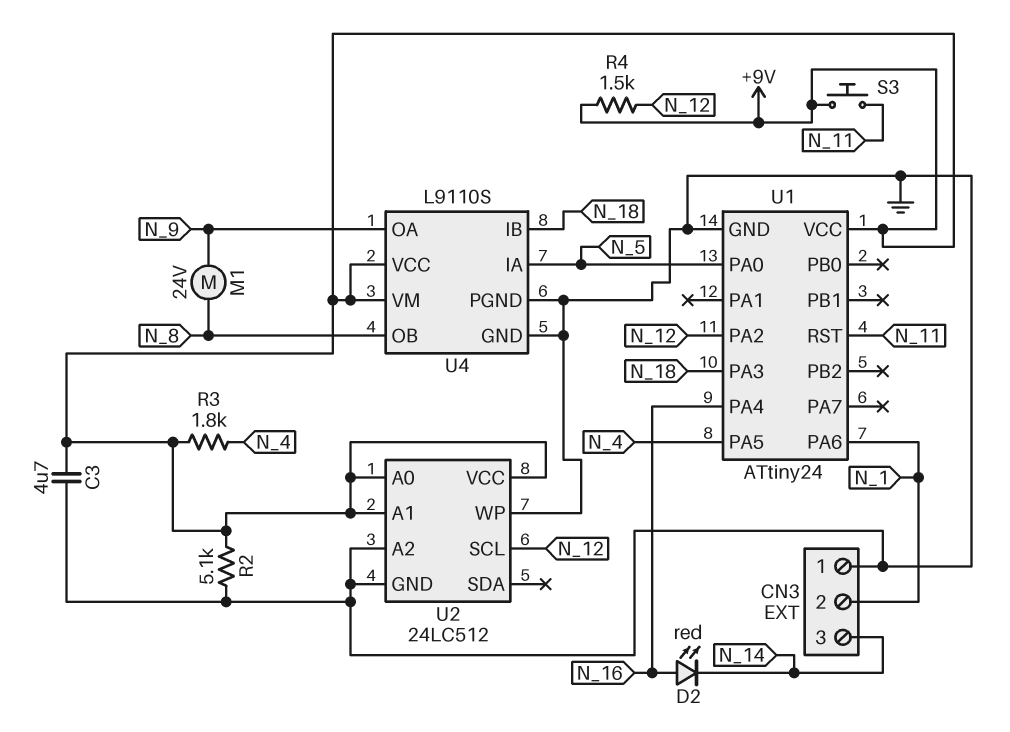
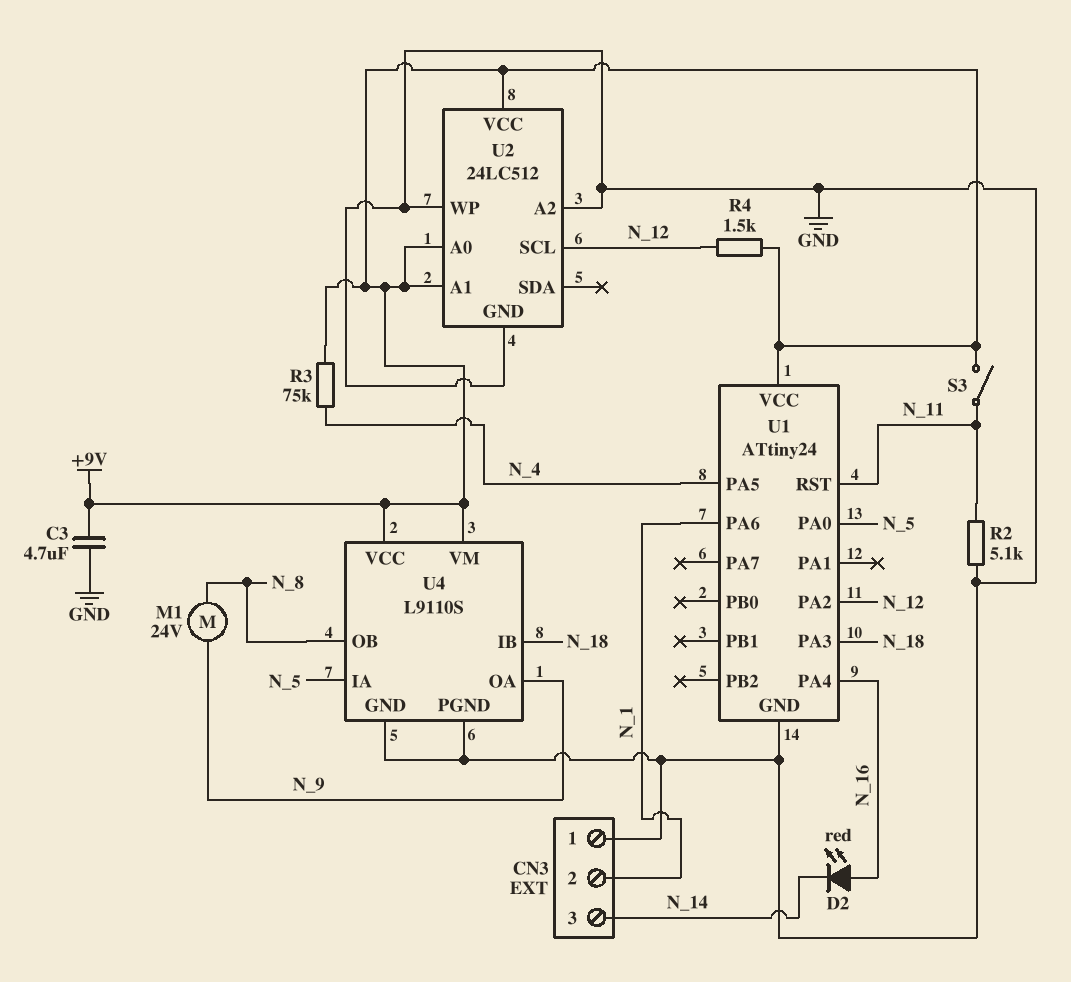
R2: 5.1k (+9V, GND) -> 5.1k (GND, N_11)
R3: 1.8k (+9V, N_4) -> 75k (+9V, N_4)
S3: button (+9V, N_11) -> switch (+9V, N_11)

